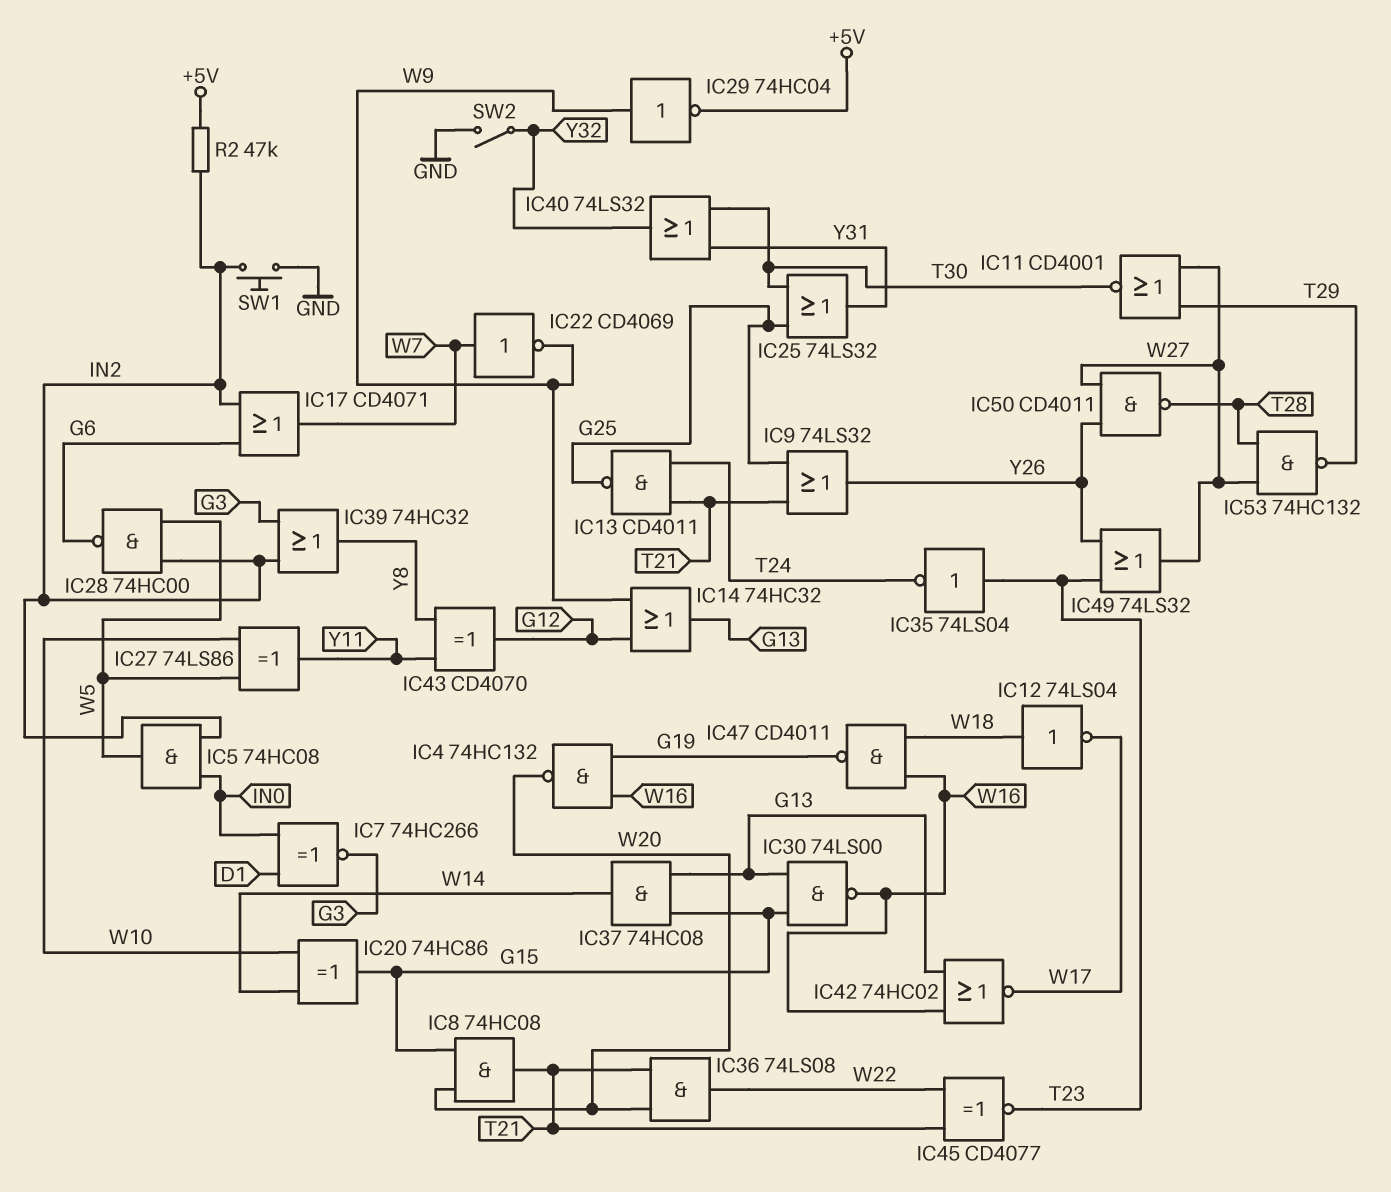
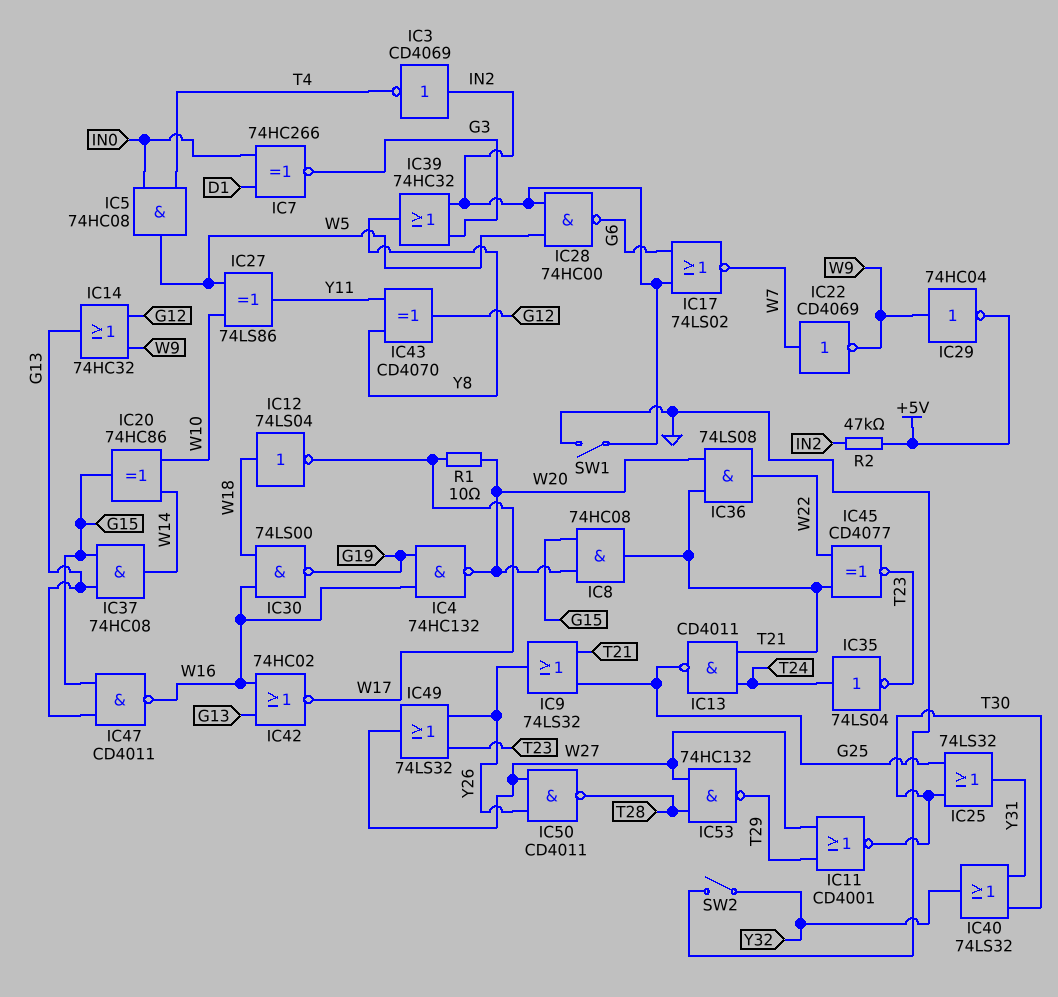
IC3: none -> NOT CD4069 (in IN2, out T4)
IC5: AND 74HC08 (in IN0, in IN2, out W5) -> AND 74HC08 (in IN0, in T4, out W5)
IC17: OR CD4071 (in G6, in IN2, out W7) -> NOR 74LS02 (in G6, in IN2, out W7)
IC30: NAND 74LS00 (in G13, in G15, out W16) -> NAND 74LS00 (in W16, in W18, out G19)
IC35: NOT 74LS04 (in T23, out T24) -> NOT 74LS04 (in T24, out T23)
IC47: NAND CD4011 (in W16, in W18, out G19) -> NAND CD4011 (in G13, in G15, out W16)
R1: none -> 10 (W17, W20)
SW1: button (GND, IN2) -> switch (GND, IN2)

